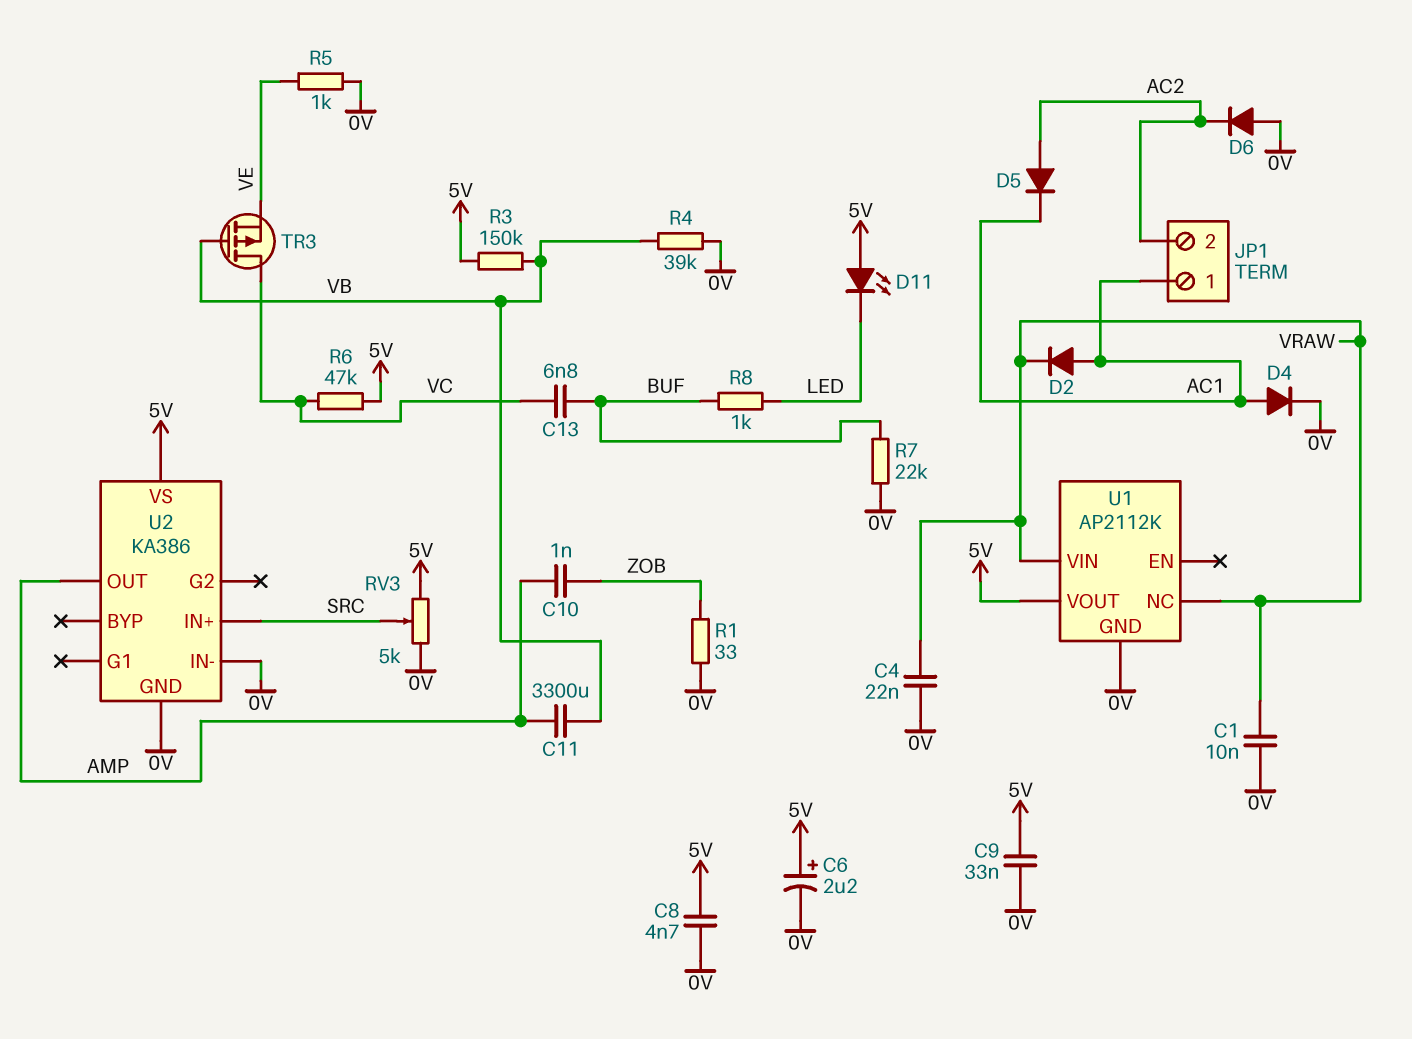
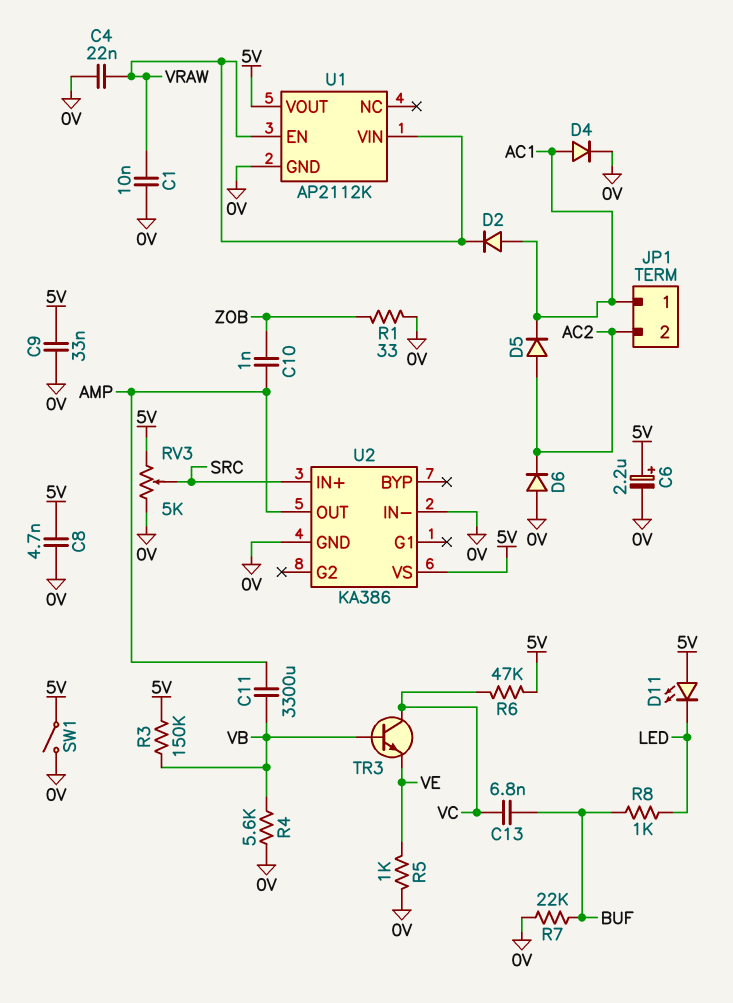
R4: 39k (0V, VB) -> 5.6k (0V, VB)
SW1: none -> switch (0V, 5V)
TR3: PMOS (G VB, D VC, S VE) -> NPN (B VB, C VC, E VE)
U1 pin EN: none -> VRAW
U1 pin NC: VRAW -> none

